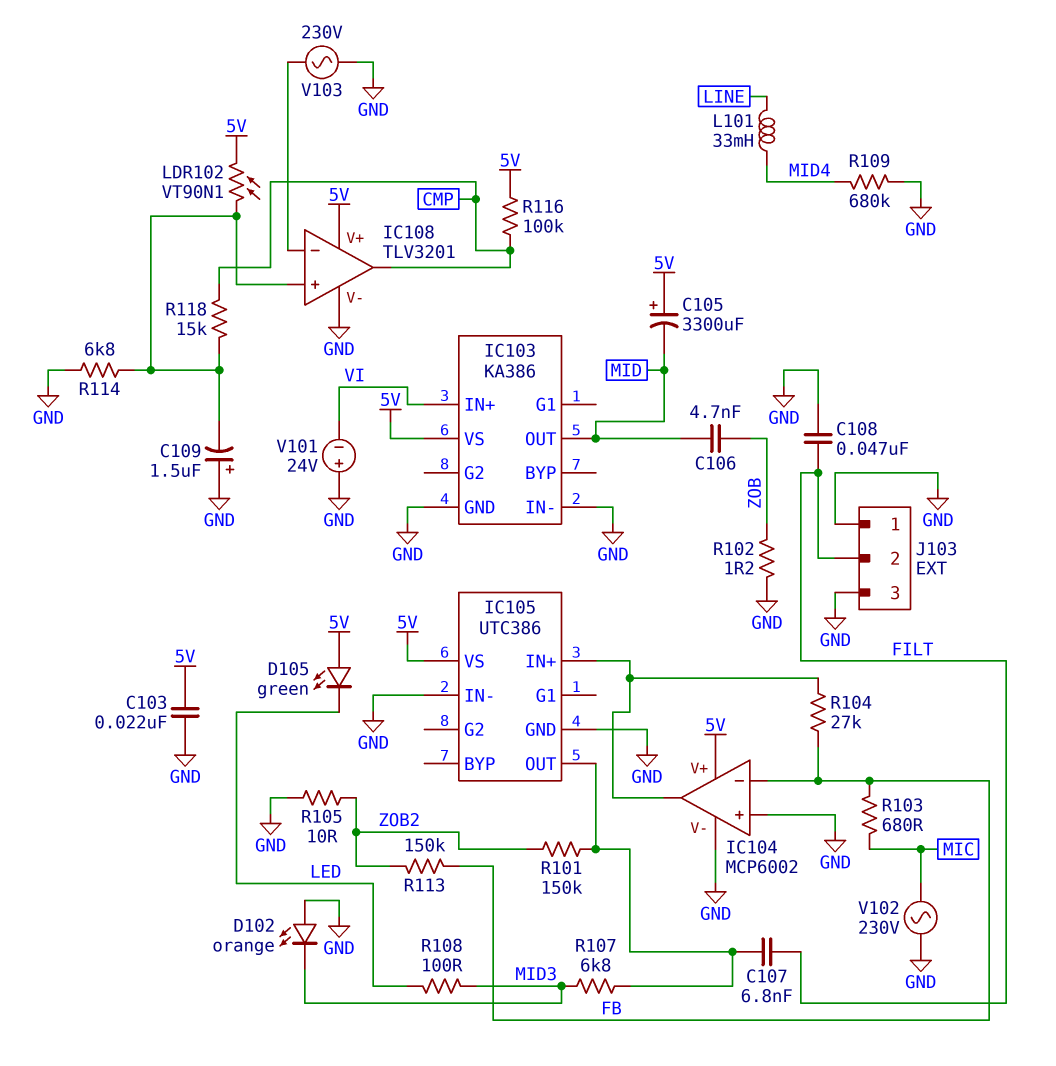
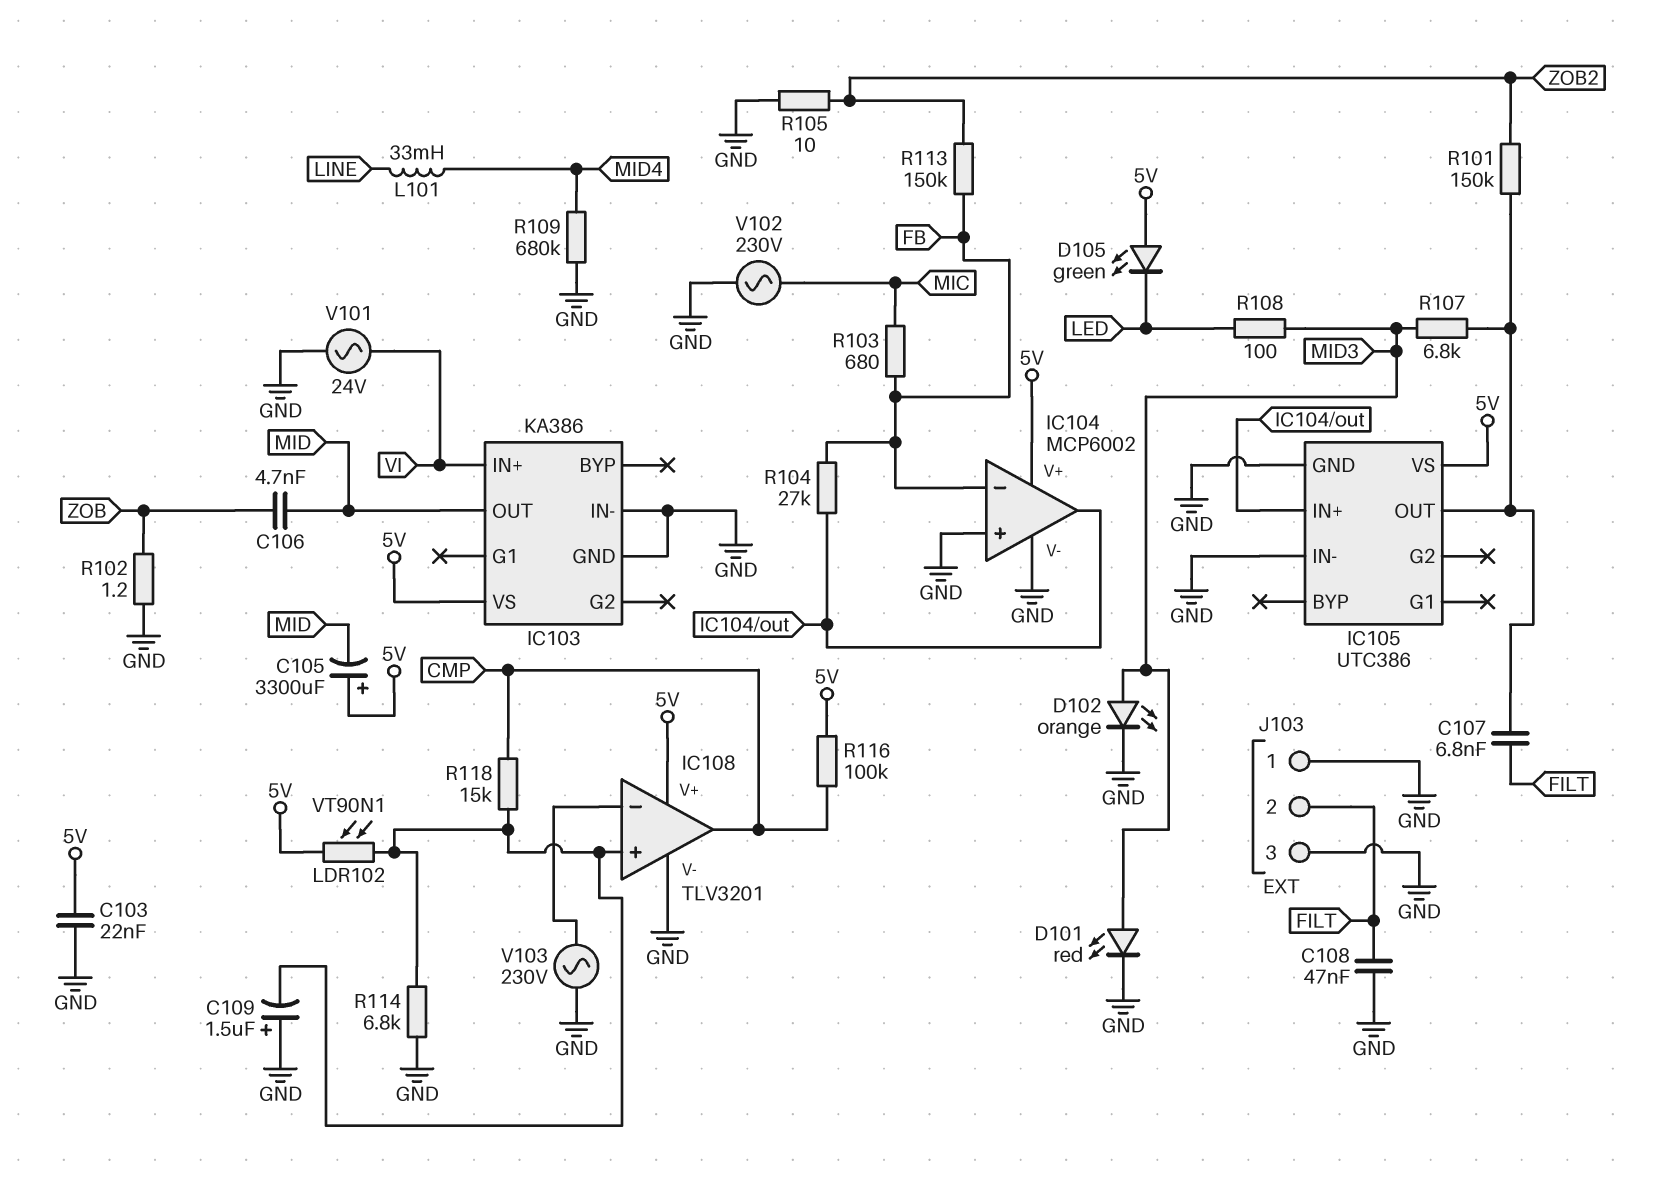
D101: none -> LED red (A MID3, K GND)
D102: LED orange (A GND, K MID3) -> LED orange (A MID3, K GND)
V101: 24V (plus GND, minus VI) -> AC 24V (GND, VI)

